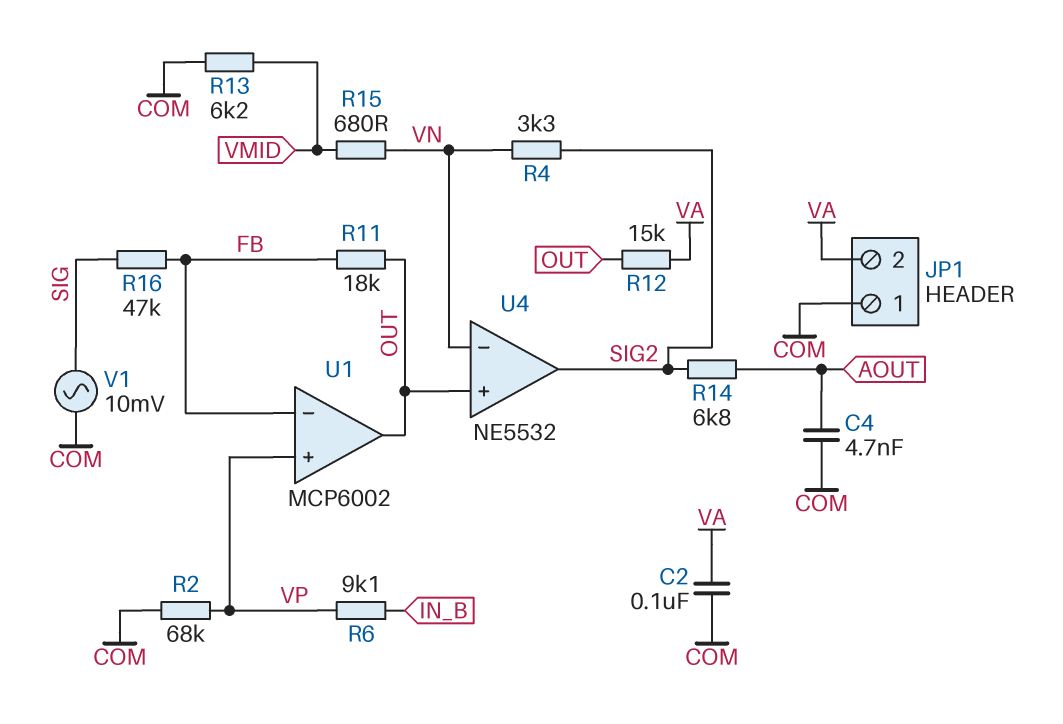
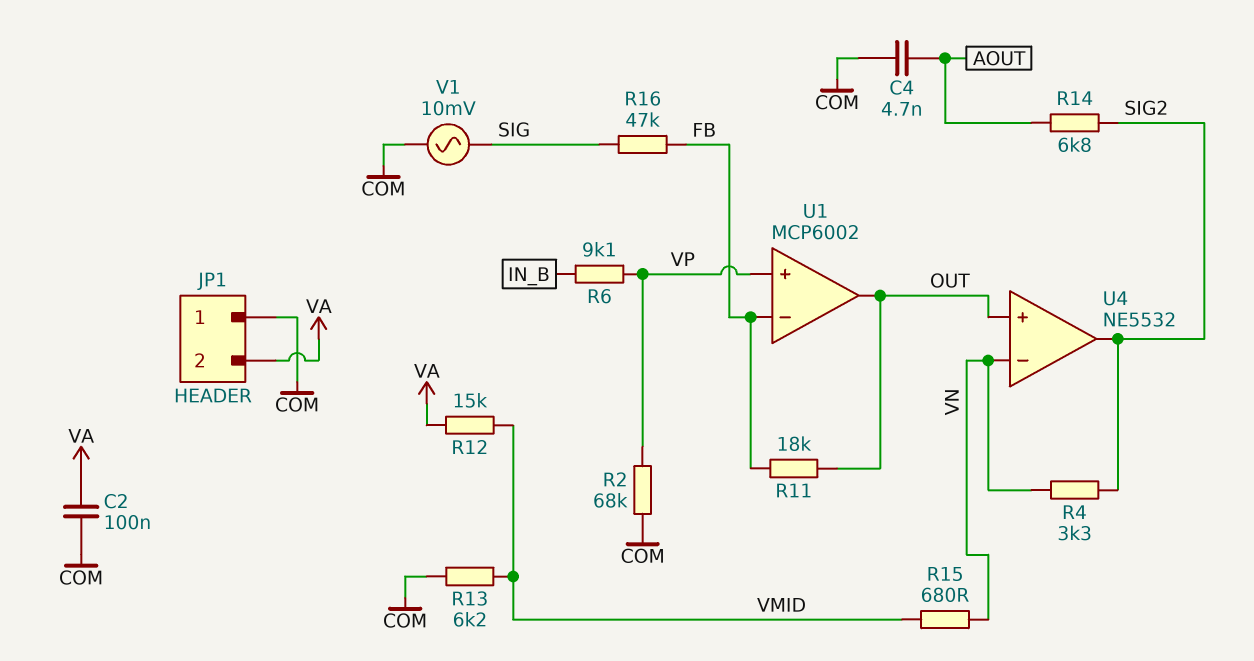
R12: 15k (OUT, VA) -> 15k (VA, VMID)

